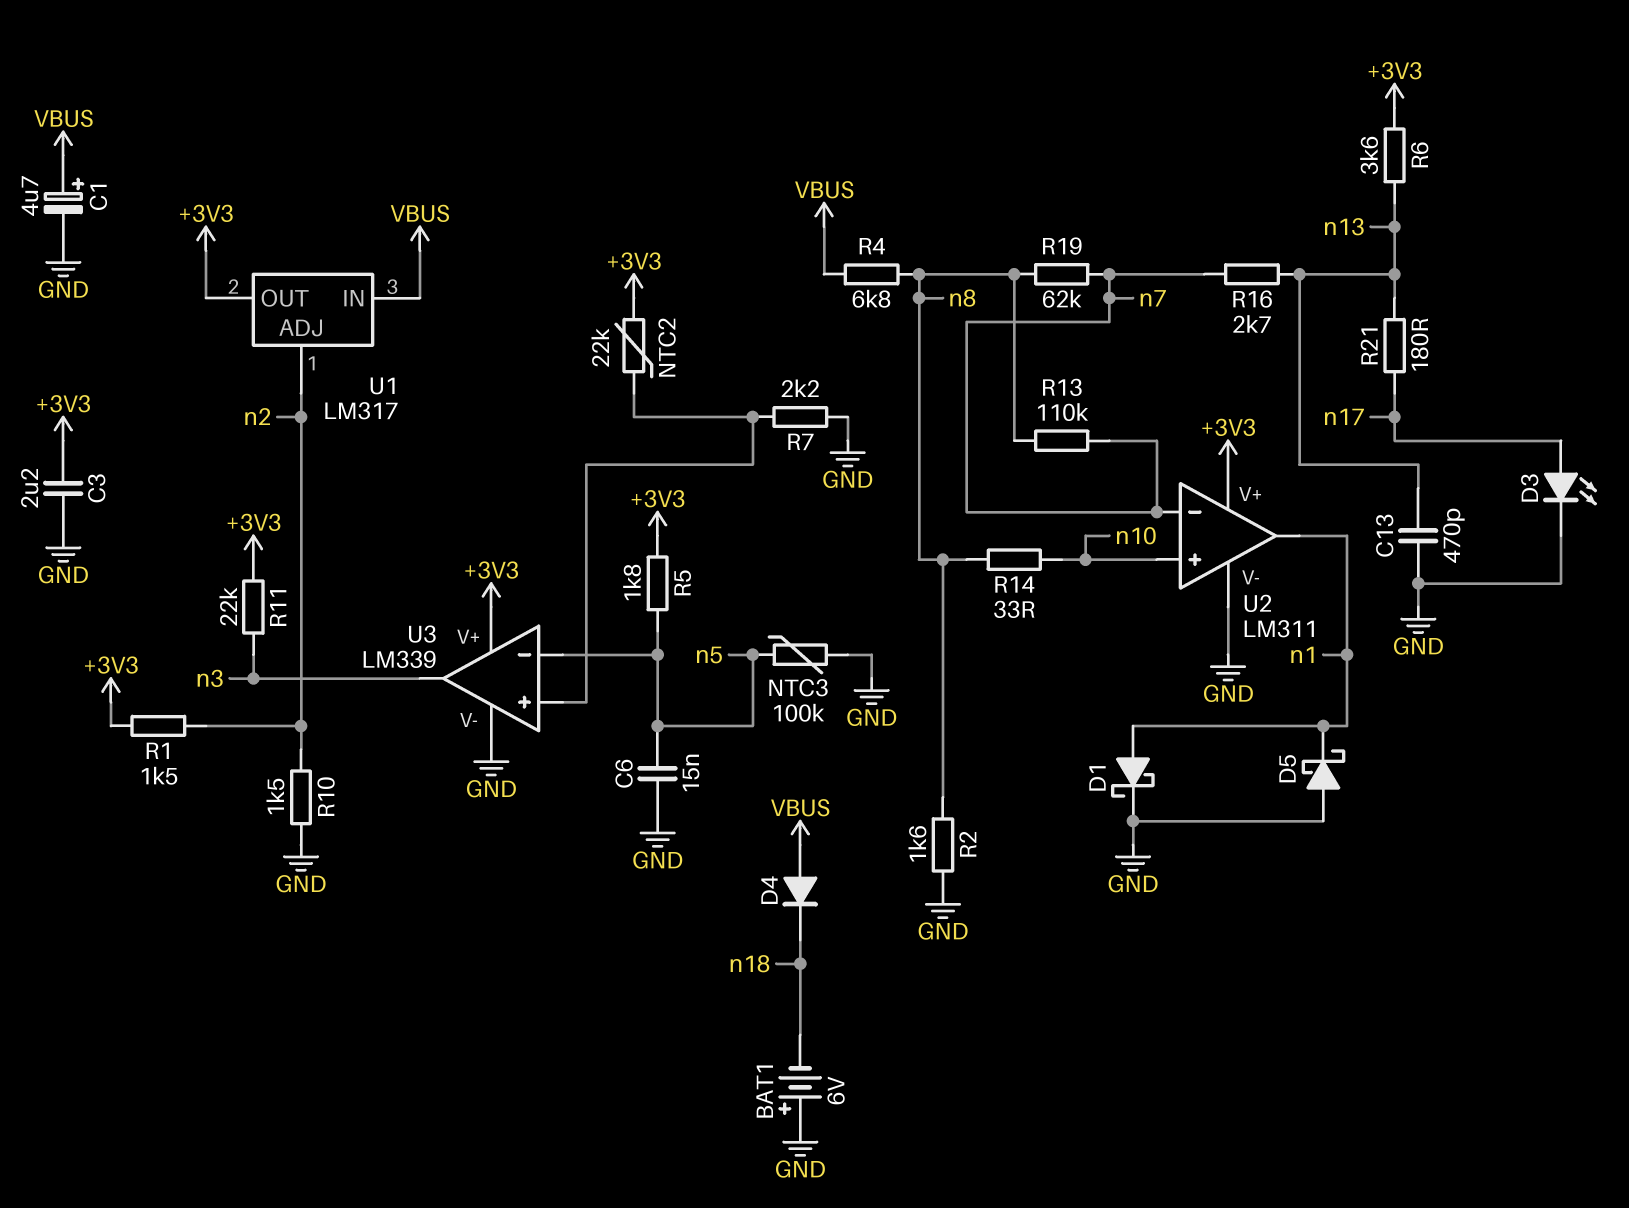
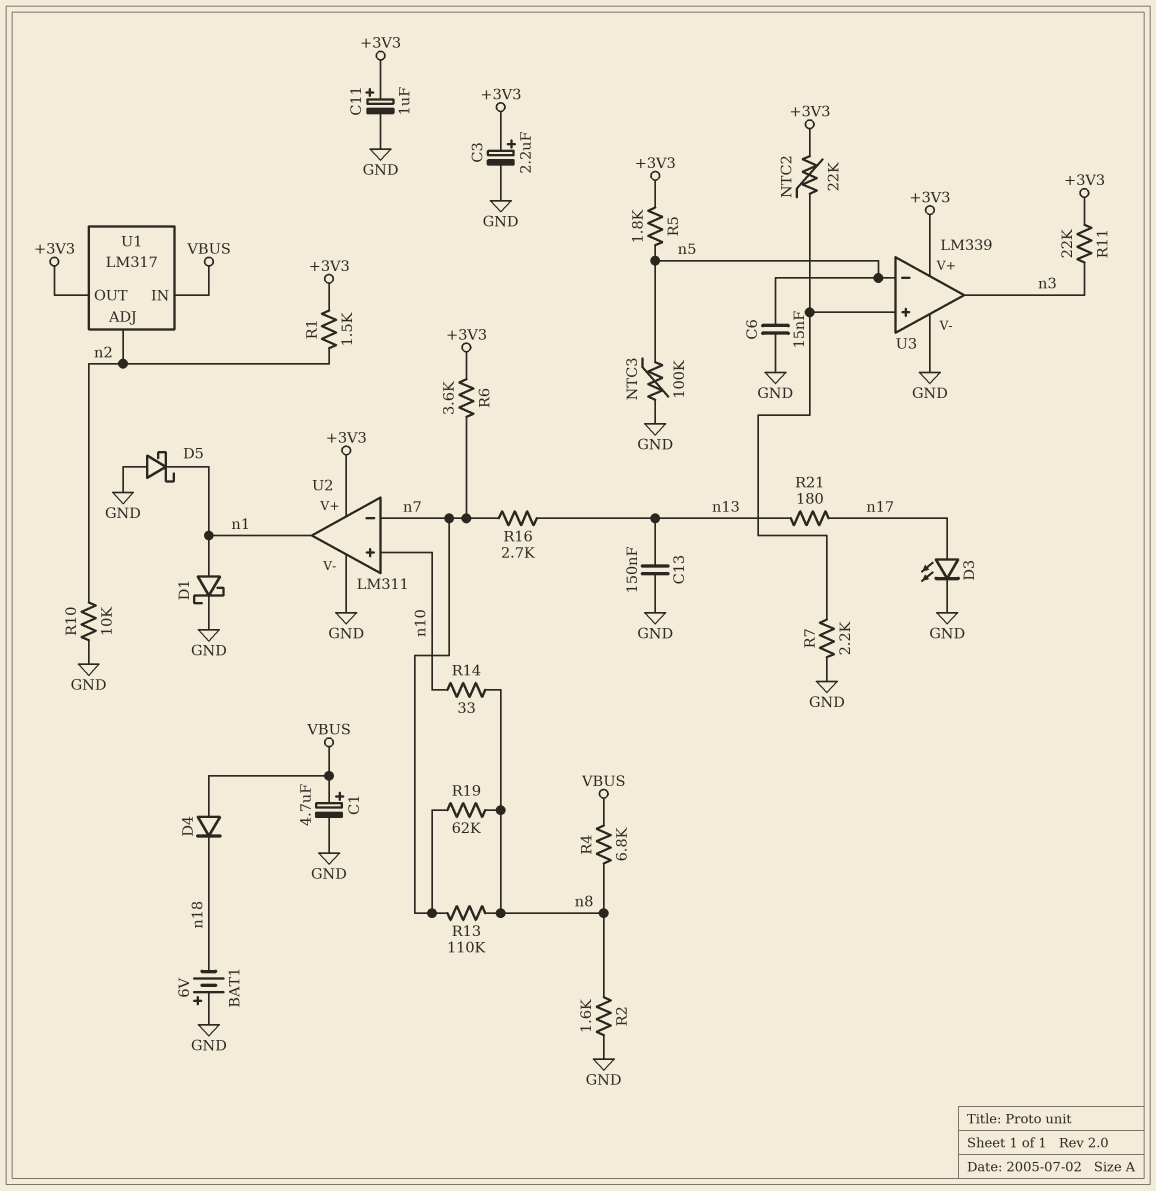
C3: 2.2uF (+3V3, GND) -> 2.2uF (plus +3V3, minus GND)
C11: none -> 1uF (plus +3V3, minus GND)
C13: 470pF (GND, n13) -> 150nF (GND, n13)
R6: 3.6k (+3V3, n13) -> 3.6k (+3V3, n7)
R10: 1.5k (GND, n2) -> 10k (GND, n2)

